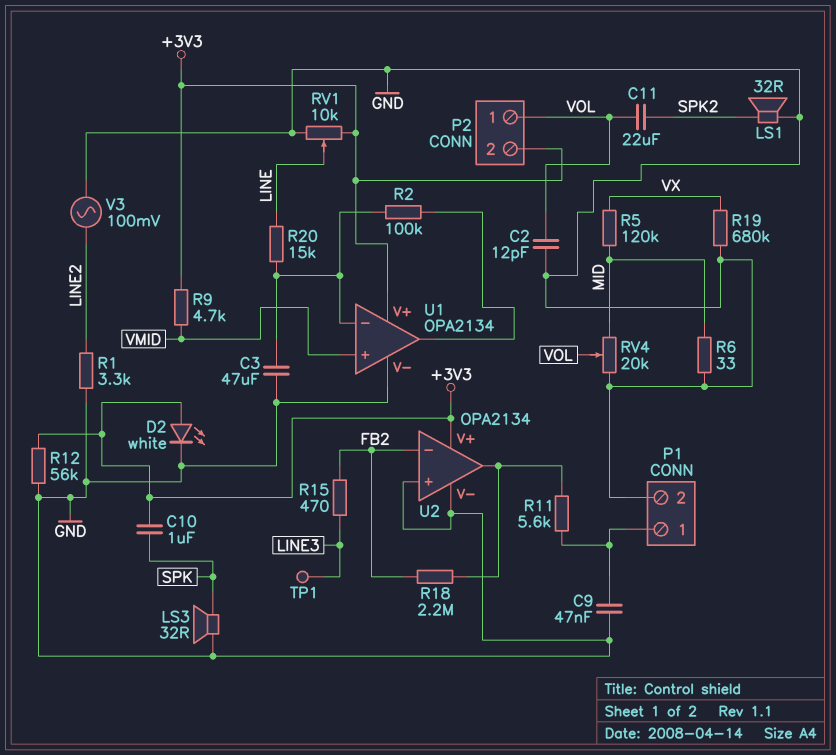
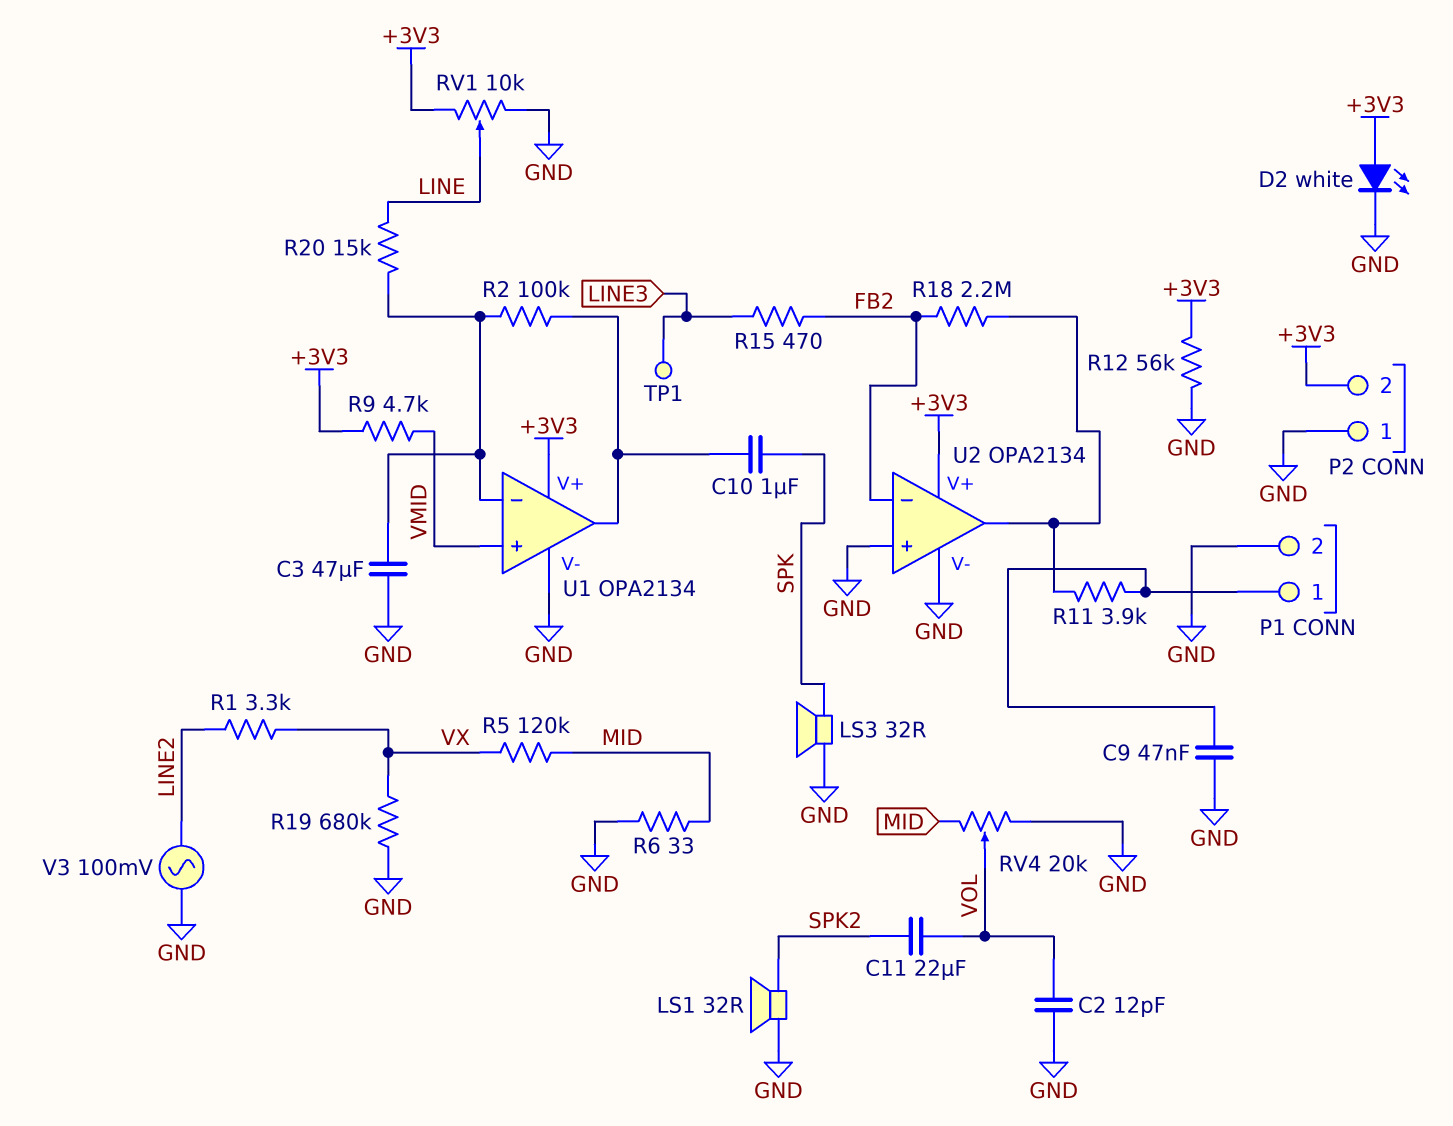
C10: 1uF (+3V3, SPK) -> 1uF (SPK, U1/out)
P2 pin 1: VOL -> GND
R1: 3.3k (GND, LINE2) -> 3.3k (LINE2, VX)
R11: 5.6k (P1/1, U2/out) -> 3.9k (P1/1, U2/out)

